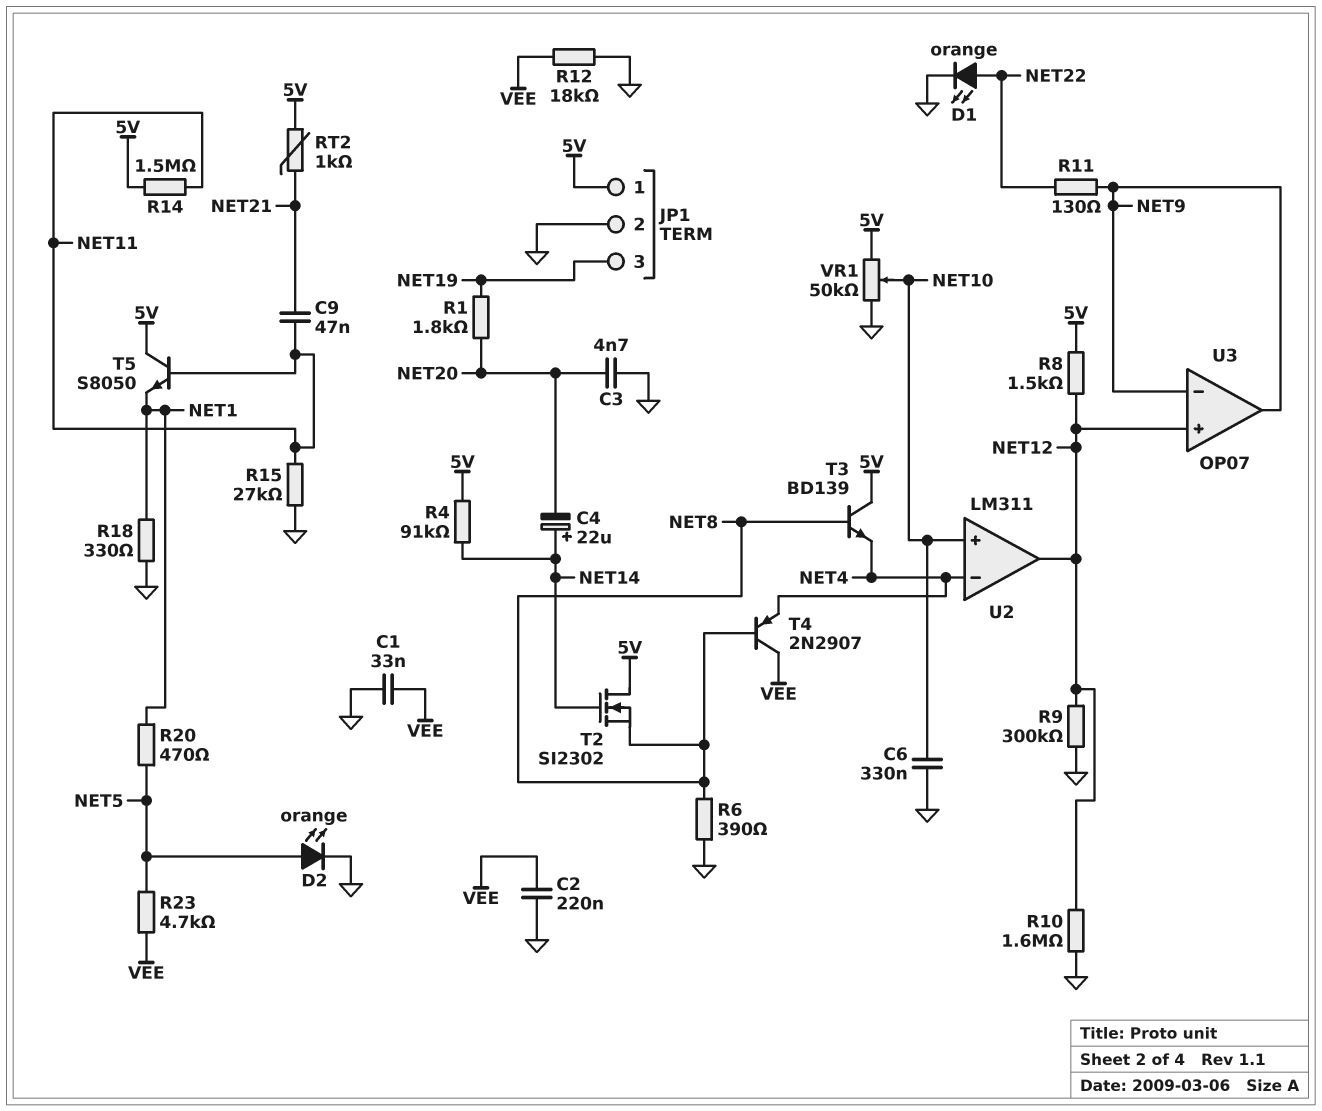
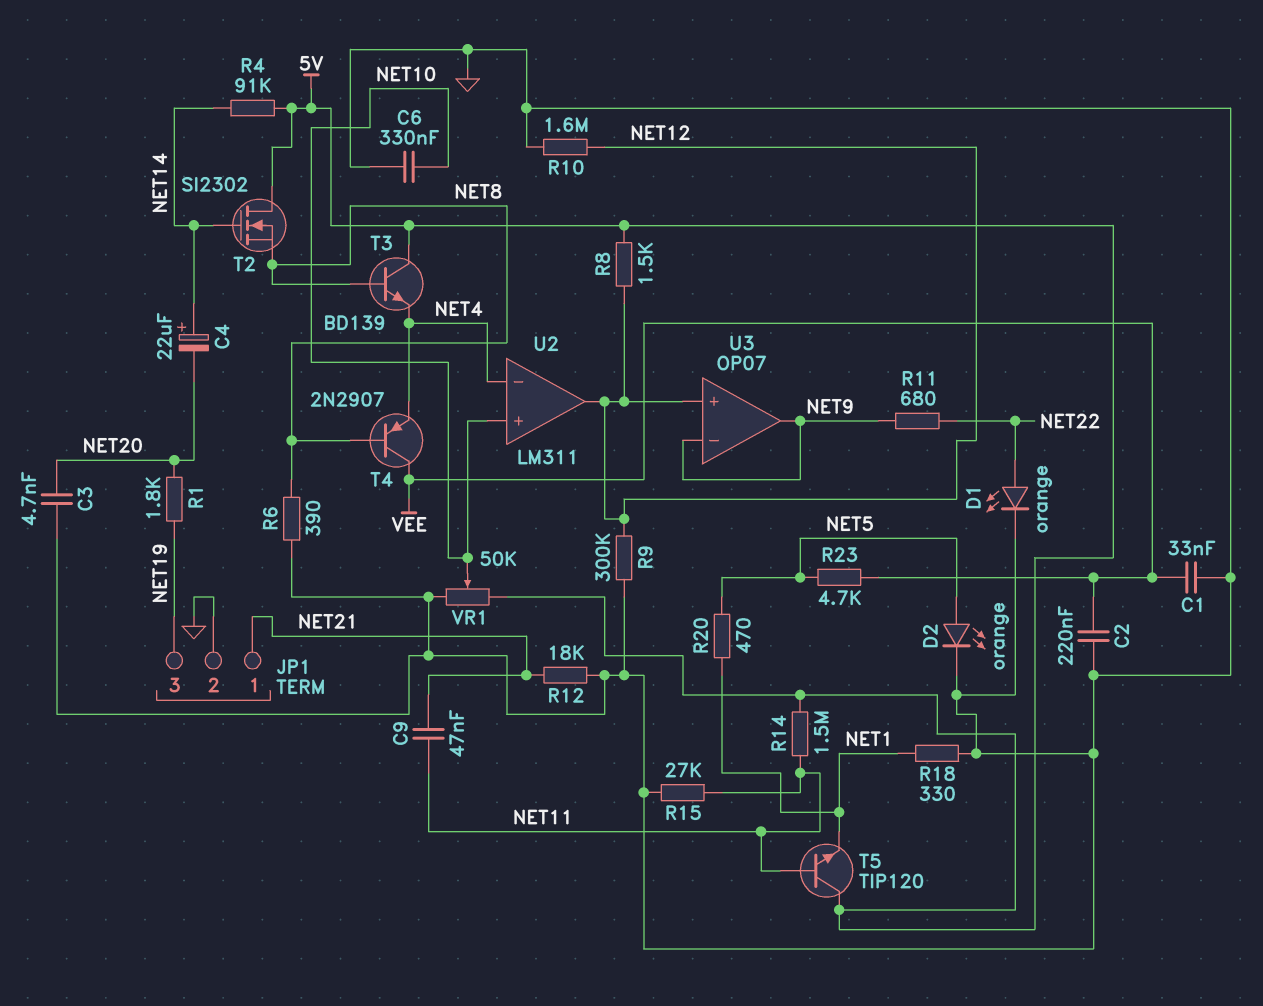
JP1 pin 1: 5V -> NET21
R11: 130 (NET9, NET22) -> 680 (NET9, NET22)
R12: 18k (GND, VEE) -> 18k (GND, NET21)
RT2: 1k (5V, NET21) -> none
T5: NPN S8050 (B NET11, C 5V, E NET1) -> NPN TIP120 (B NET11, C 5V, E NET1)

